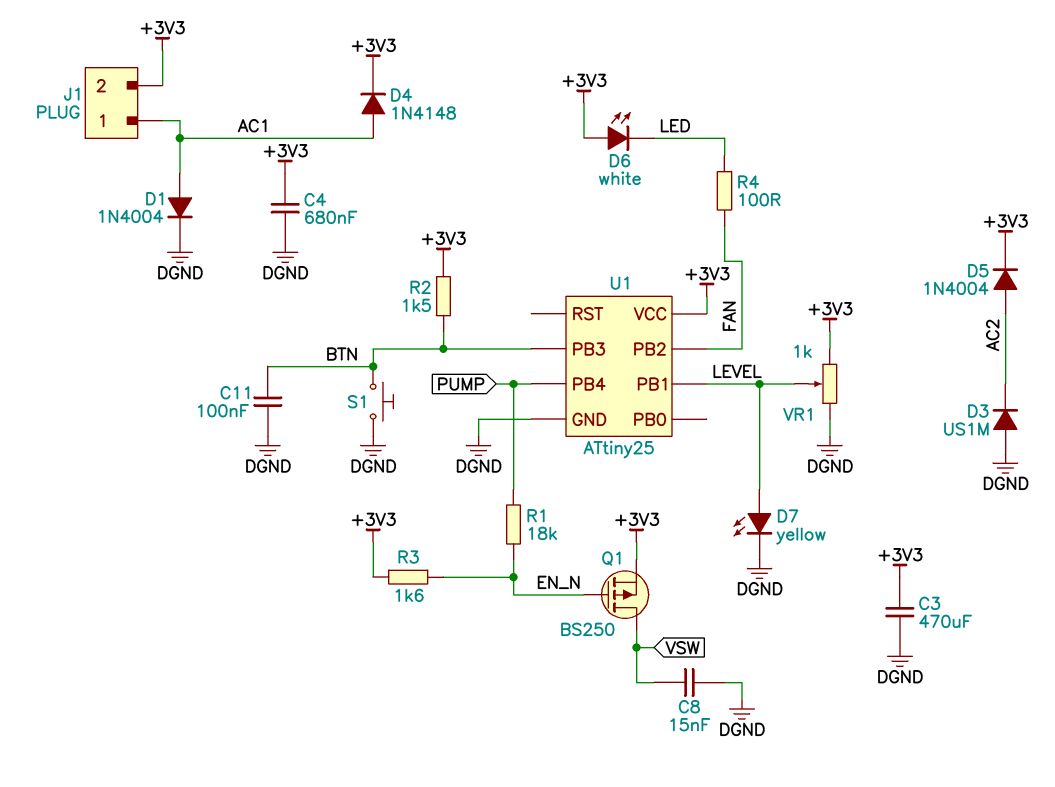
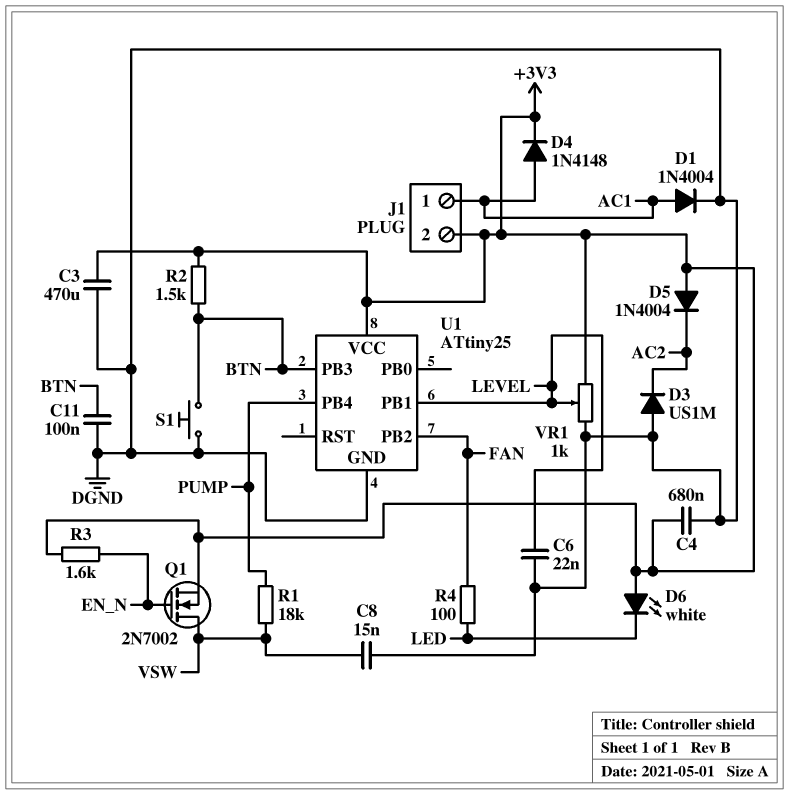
C6: none -> 22nF (DGND, LEVEL)
D5: diode 1N4004 (A AC2, K +3V3) -> diode 1N4004 (A +3V3, K AC2)
D7: LED yellow (A LEVEL, K DGND) -> none
Q1: PMOS BS250 (G EN_N, D VSW, S +3V3) -> NMOS 2N7002 (G EN_N, D VSW, S +3V3)
R1: 18k (EN_N, PUMP) -> 18k (PUMP, VSW)

